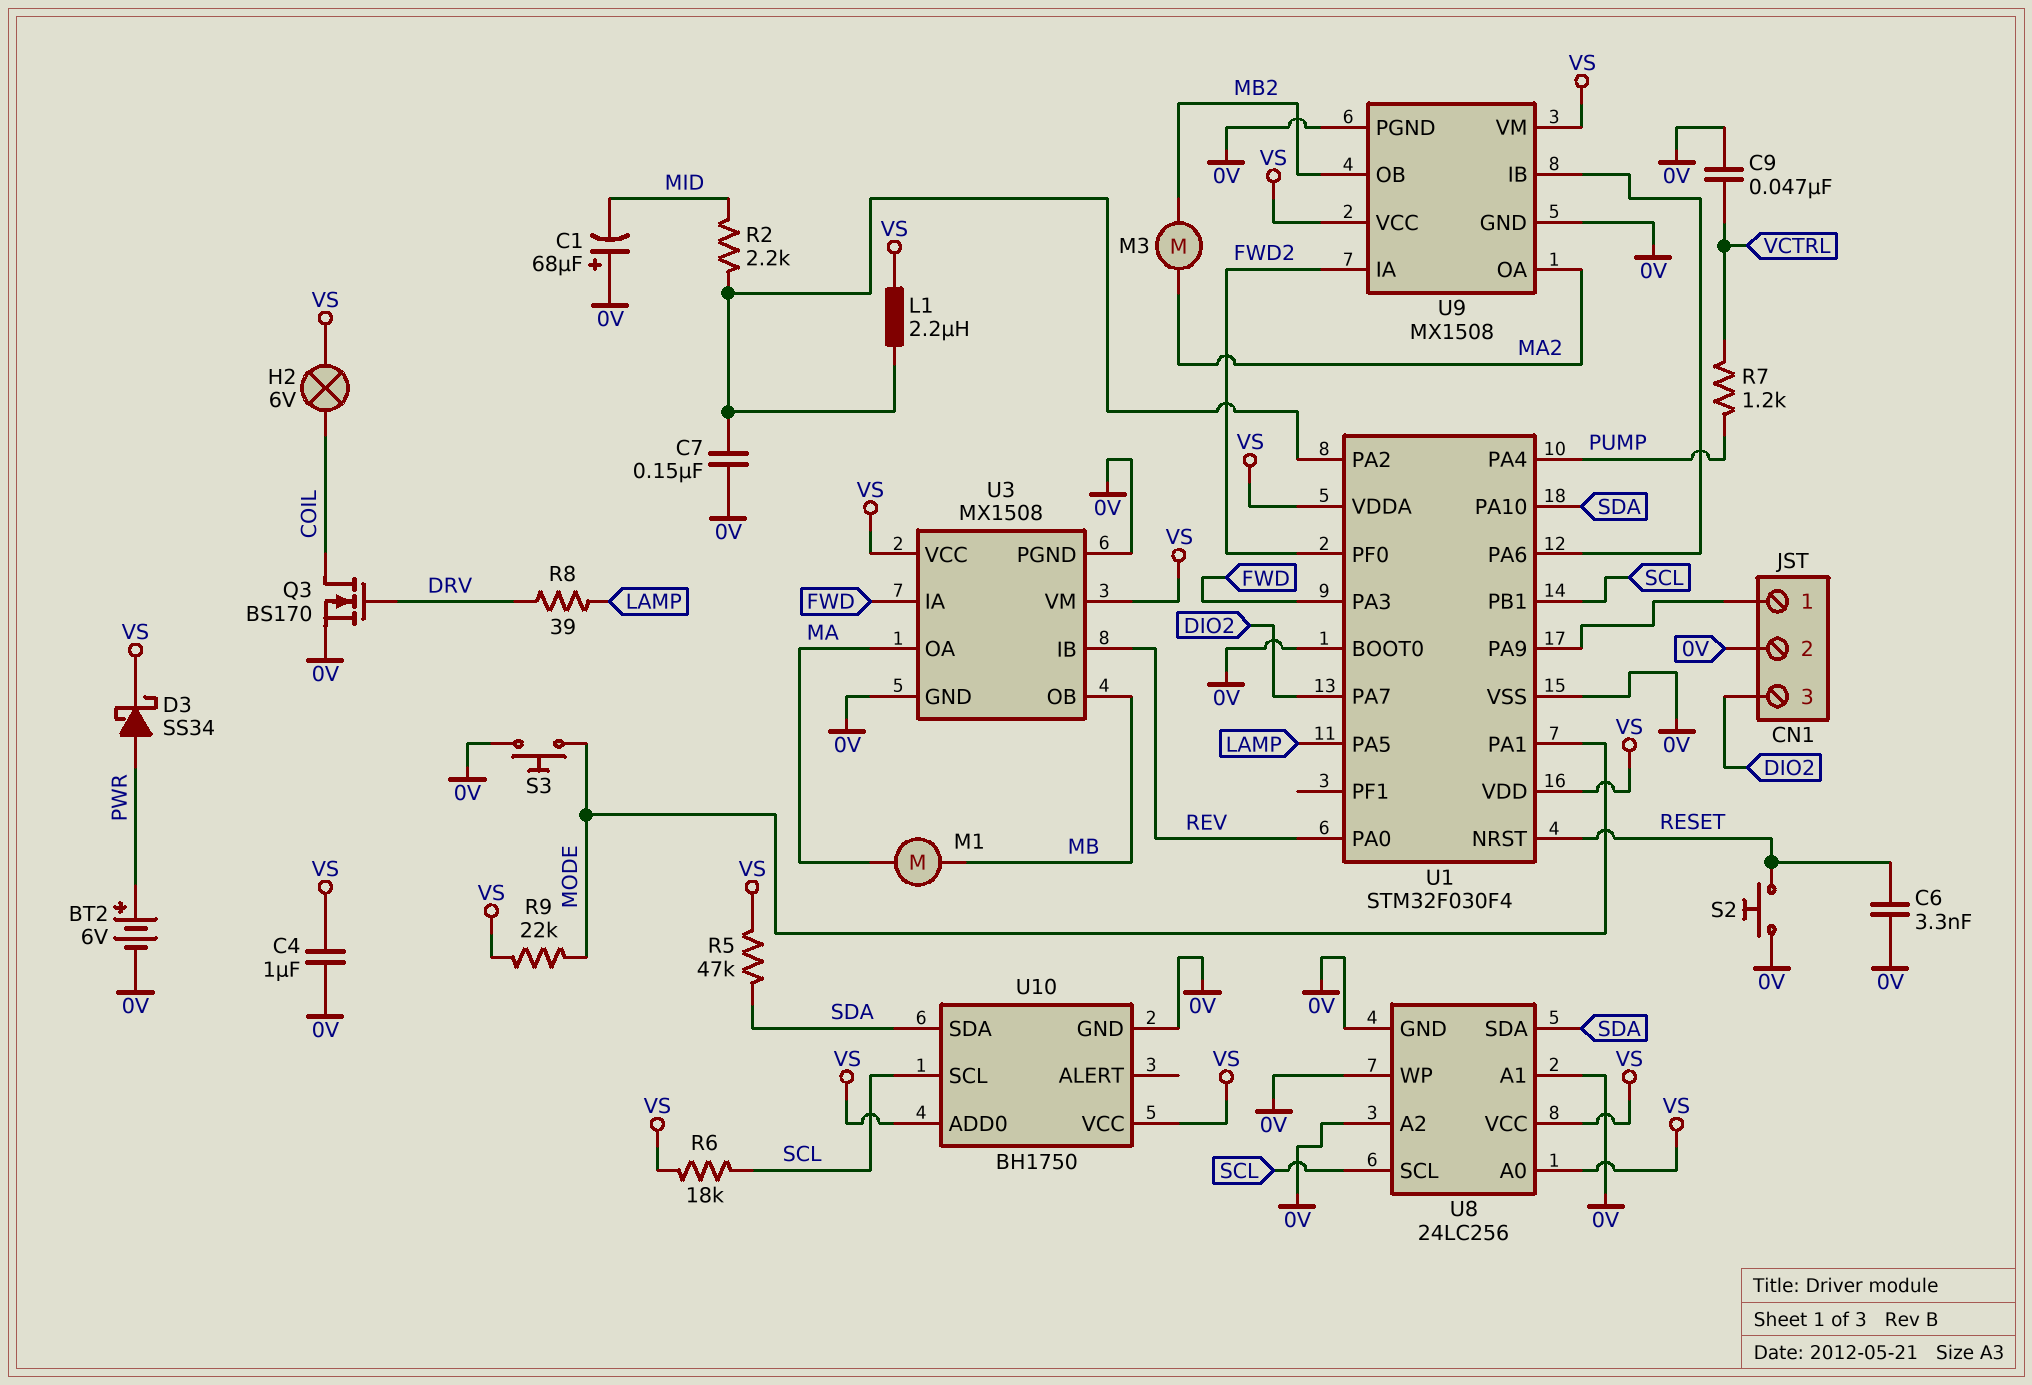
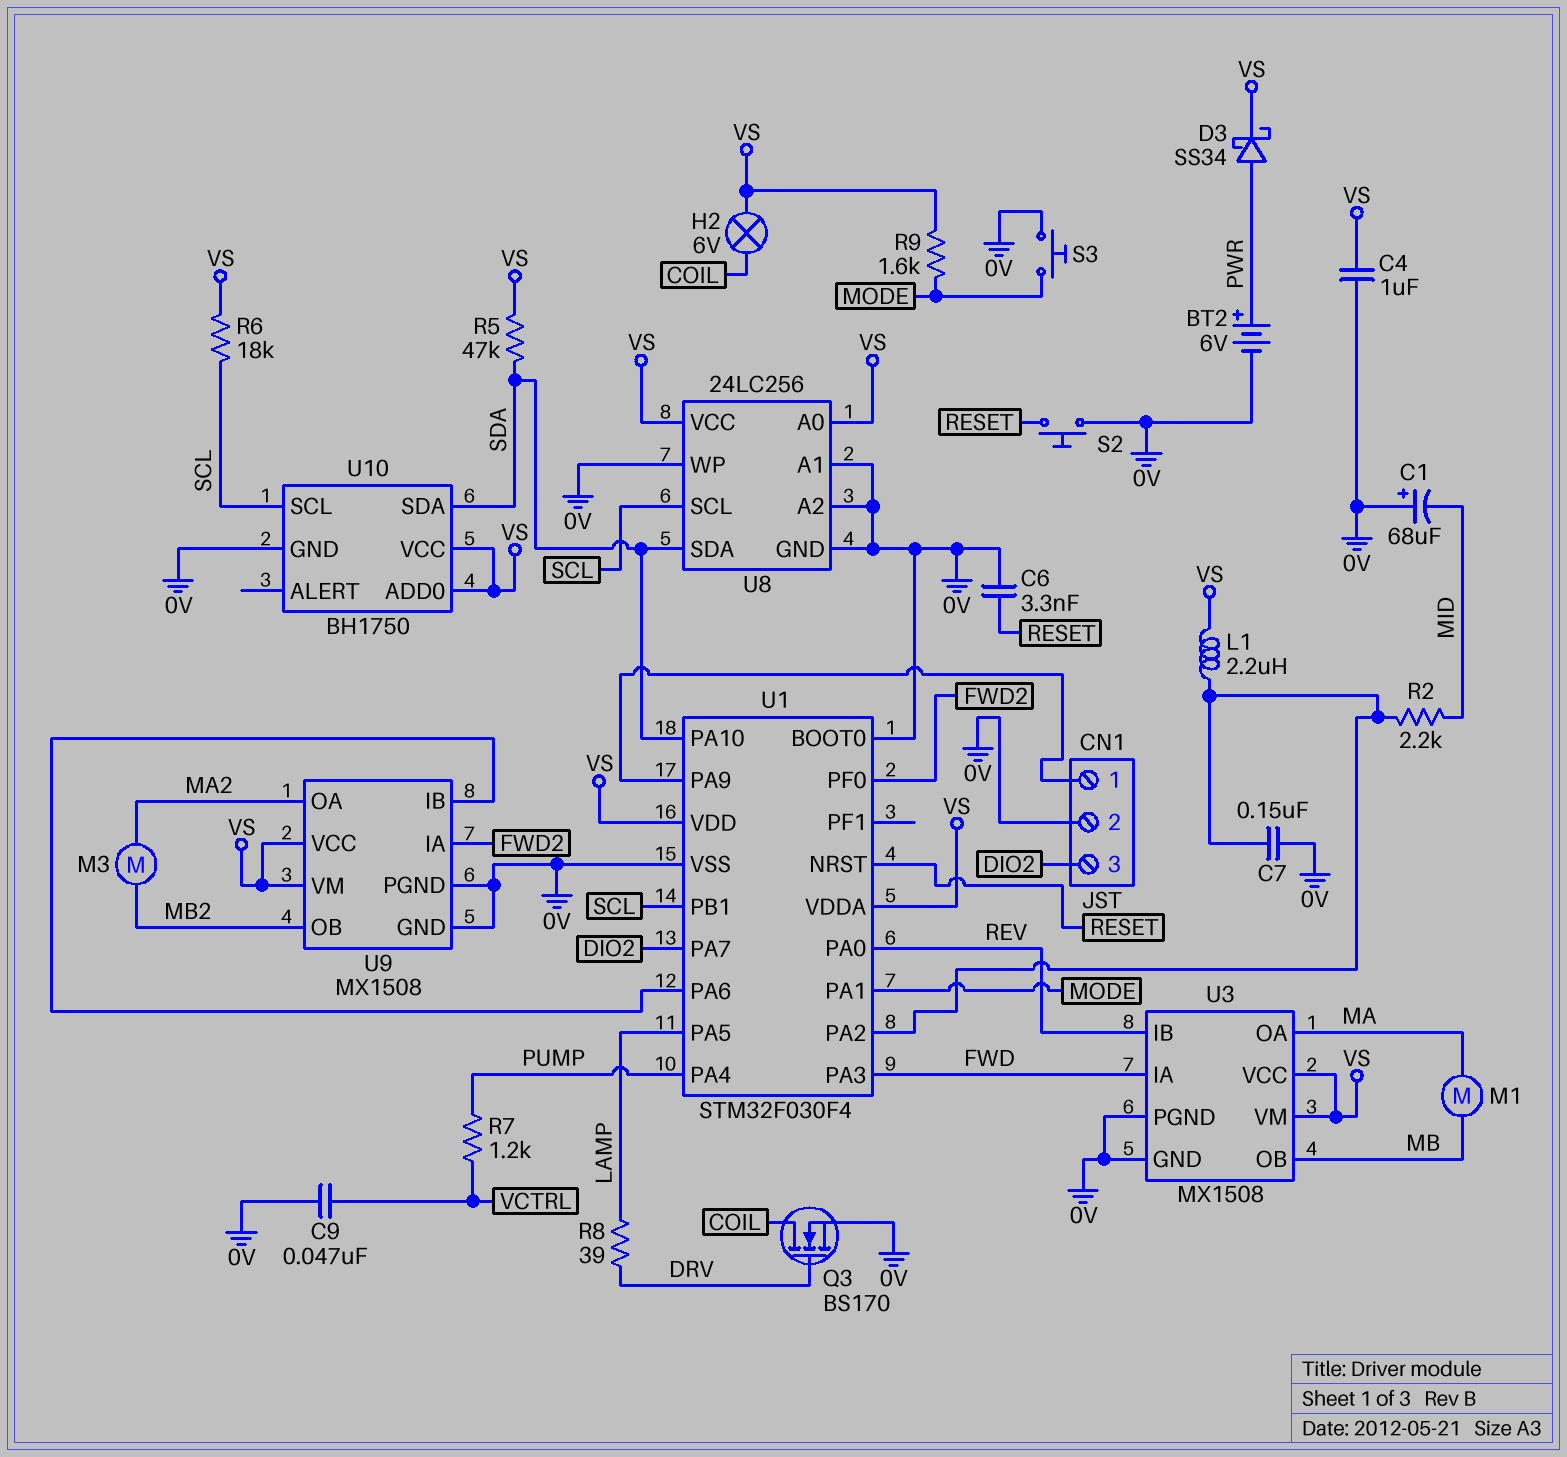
R9: 22k (MODE, VS) -> 1.6k (MODE, VS)

